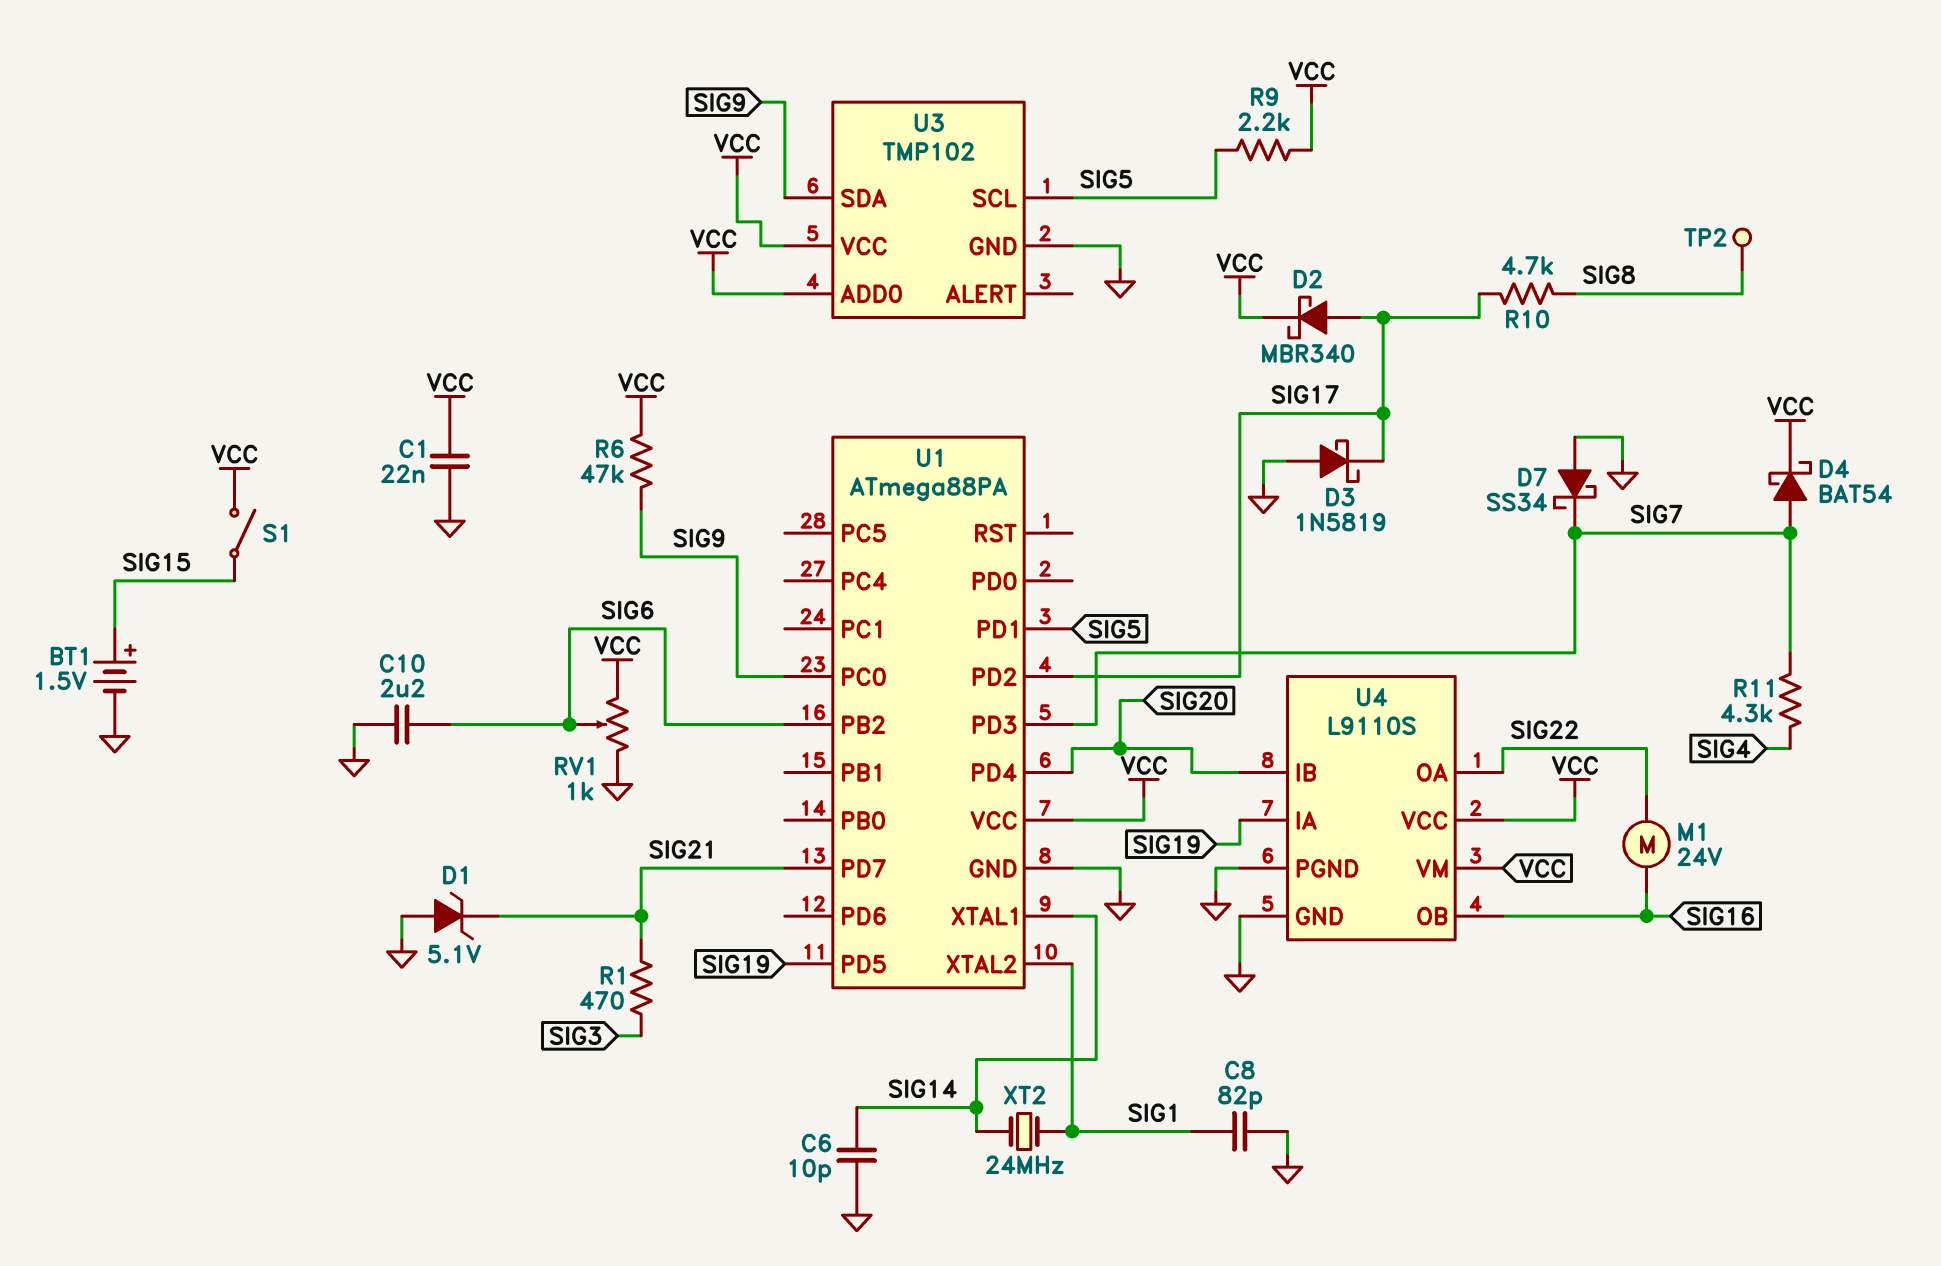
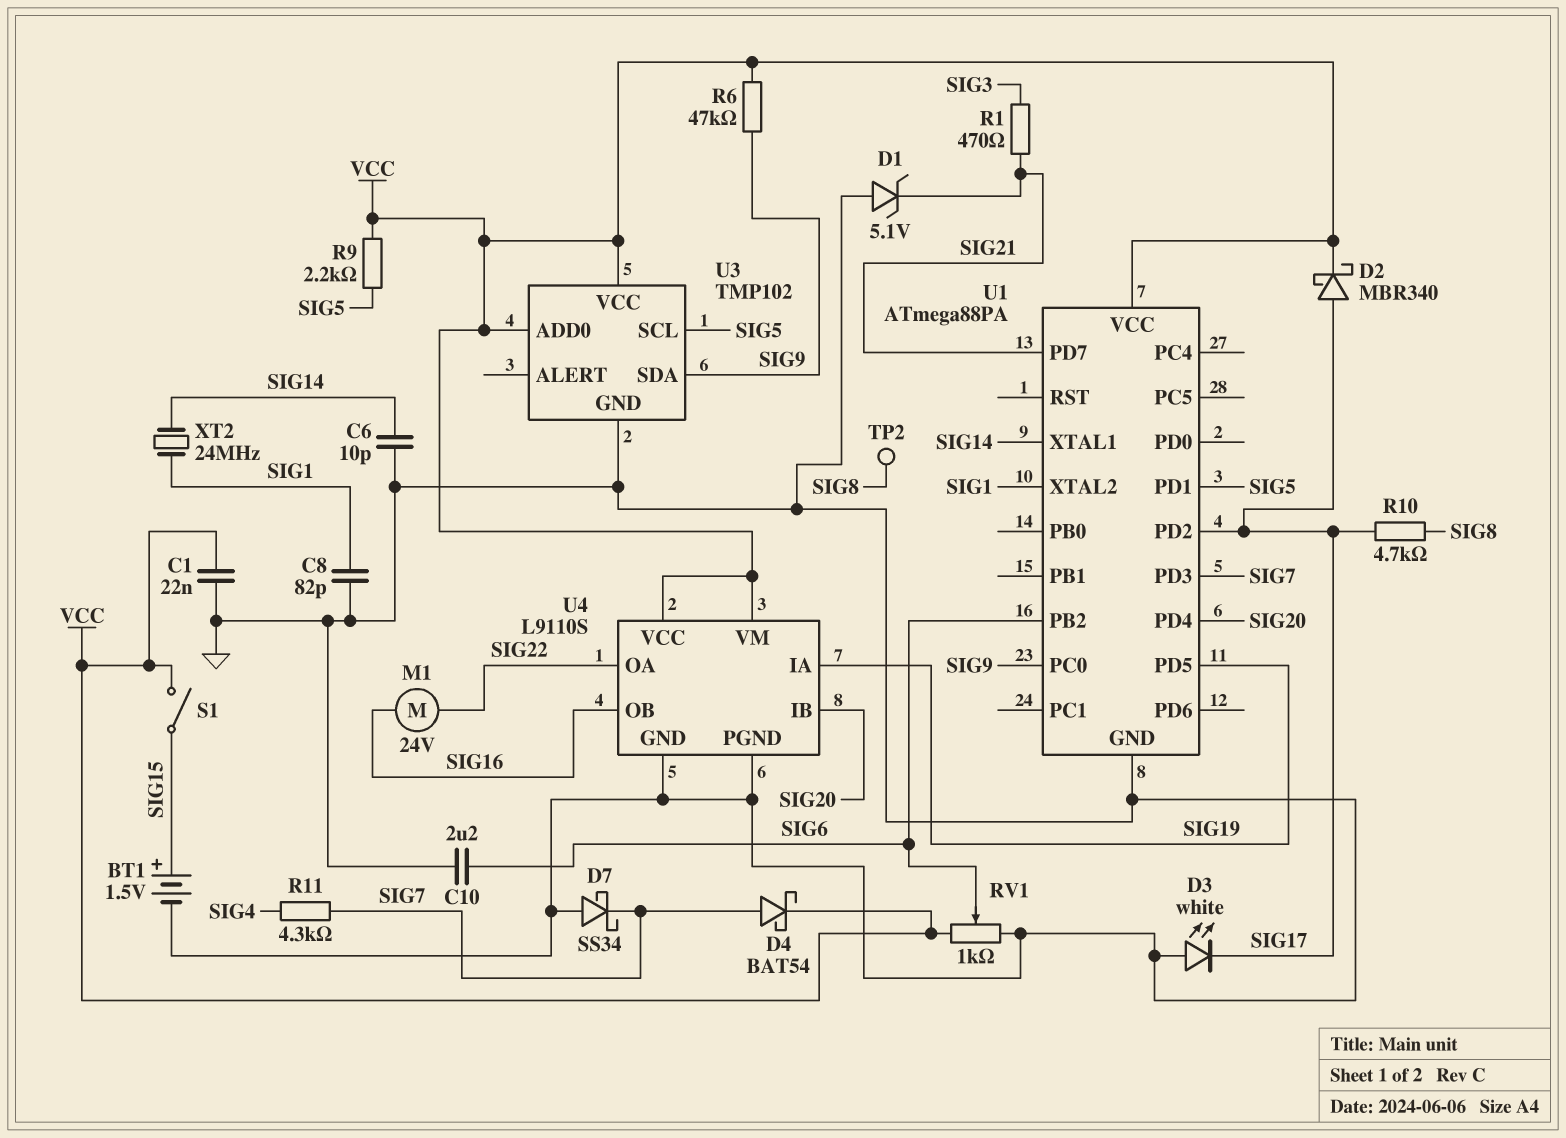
D3: schottky 1N5819 (A GND, K SIG17) -> LED white (A GND, K SIG17)

